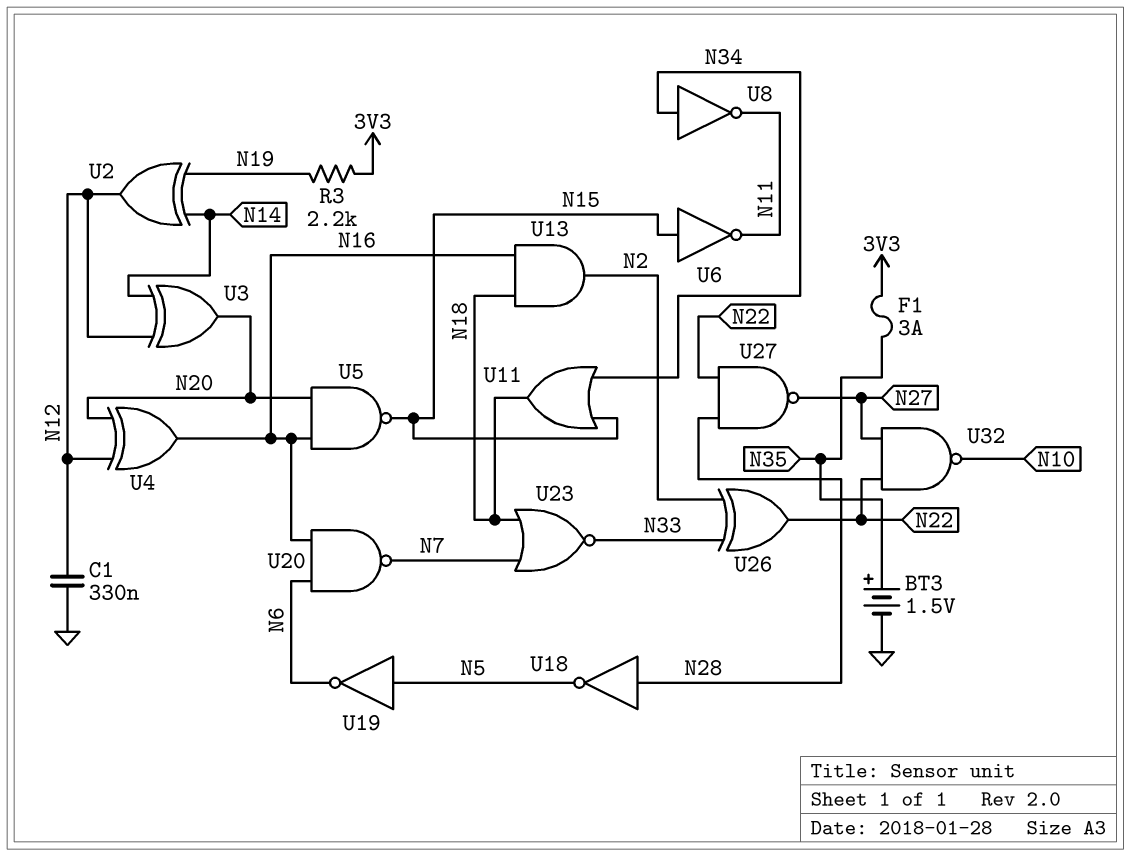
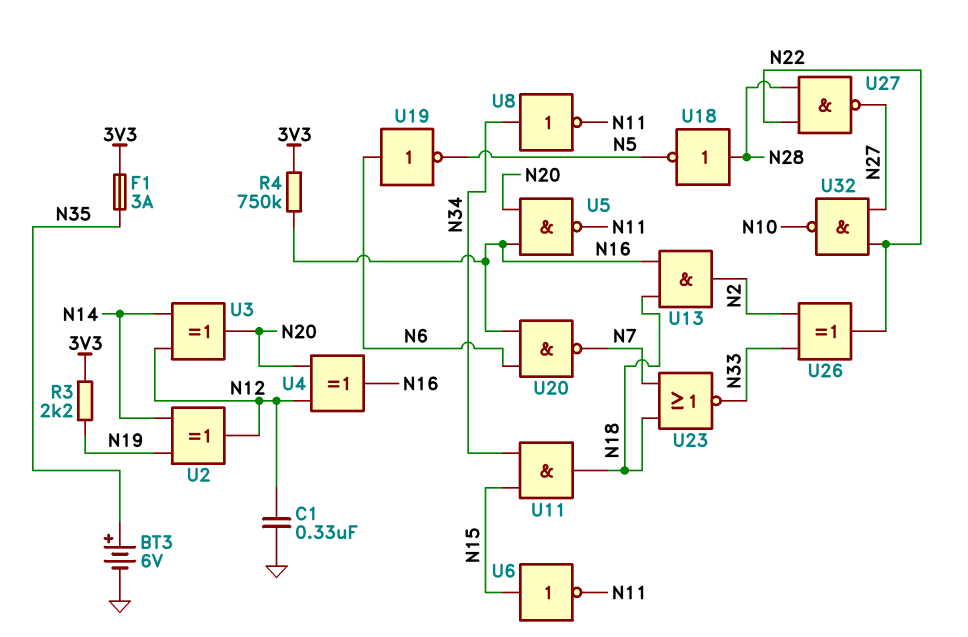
BT3: 1.5V (plus N35, minus GND) -> 6V (plus N35, minus GND)
R4: none -> 750k (3V3, N16)
U5: NAND (in N16, in N20, out N15) -> NAND (in N16, in N20, out N11)
U11: OR (in N15, in N34, out N18) -> AND (in N15, in N34, out N18)
U19: NOT (in N5, out N6) -> NOT (in N6, out N5)

